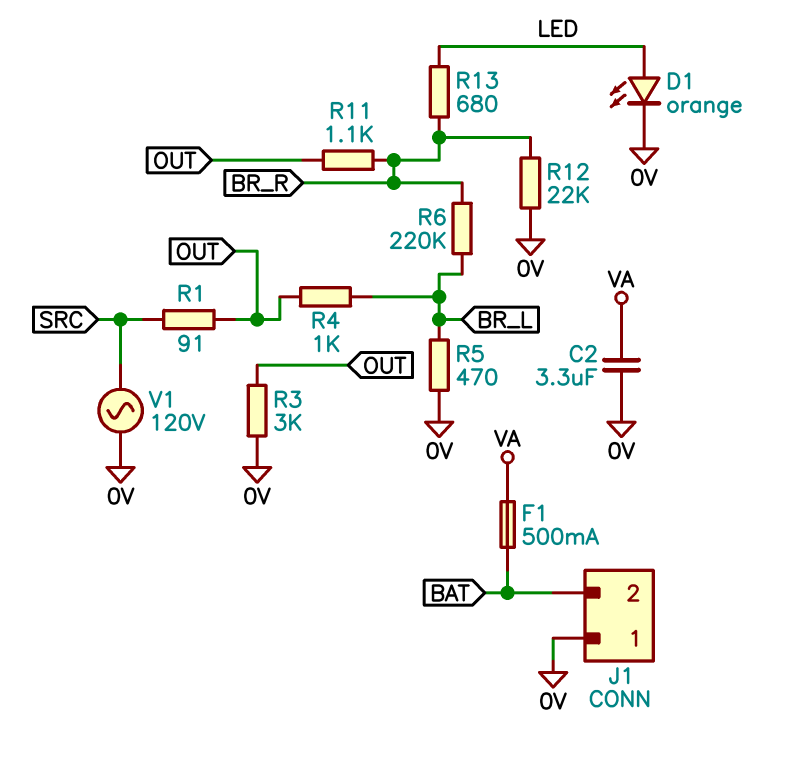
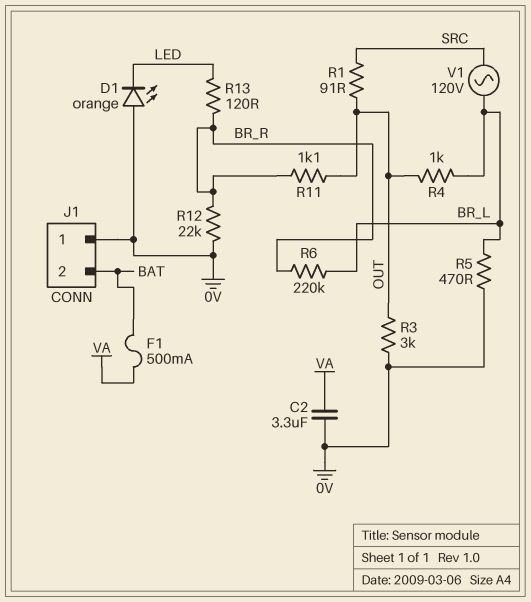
D1: LED orange (A LED, K 0V) -> LED orange (A 0V, K LED)
R13: 680 (BR_R, LED) -> 120 (BR_R, LED)
V1: AC 120V (0V, SRC) -> AC 120V (BR_L, SRC)

